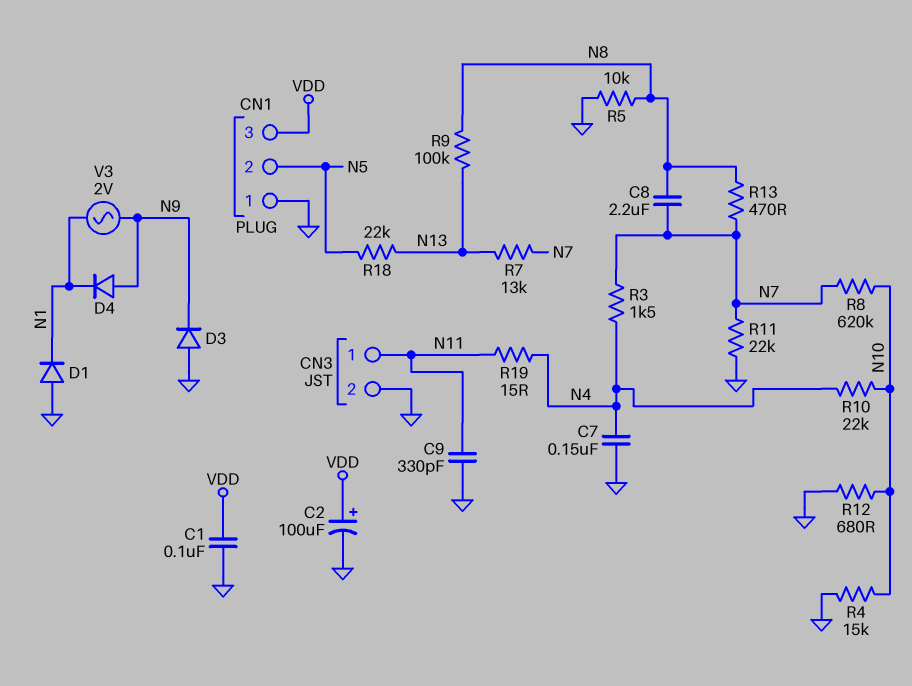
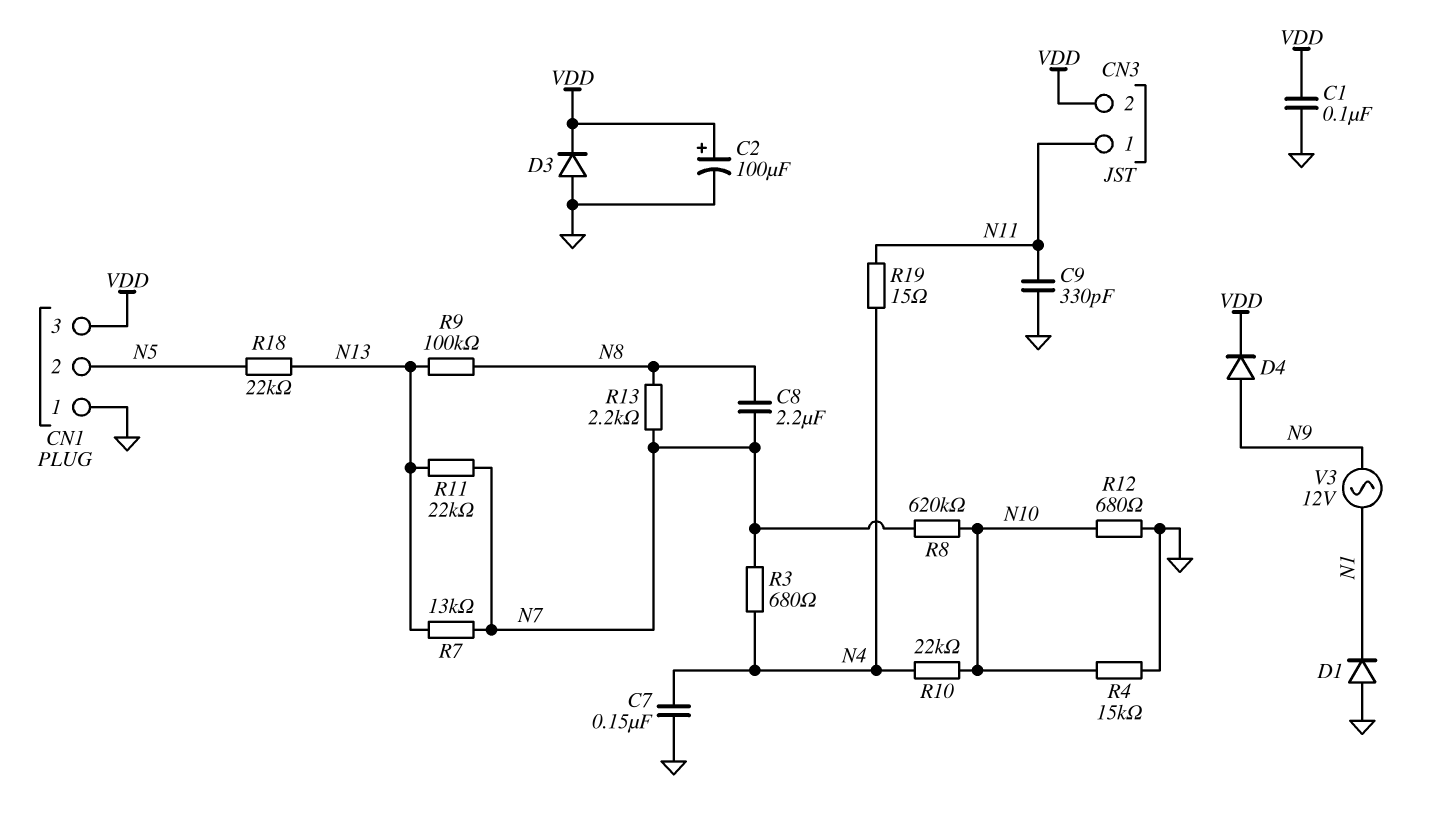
CN3 pin 2: GND -> VDD
D3: diode (A GND, K N9) -> diode (A GND, K VDD)
D4: diode (A N9, K N1) -> diode (A N9, K VDD)
R3: 1.5k (N4, N7) -> 680 (N4, N7)
R5: 10k (GND, N8) -> none
R11: 22k (GND, N7) -> 22k (N7, N13)
R13: 470 (N7, N8) -> 2.2k (N7, N8)
V3: AC 2V (N1, N9) -> AC 12V (N1, N9)

